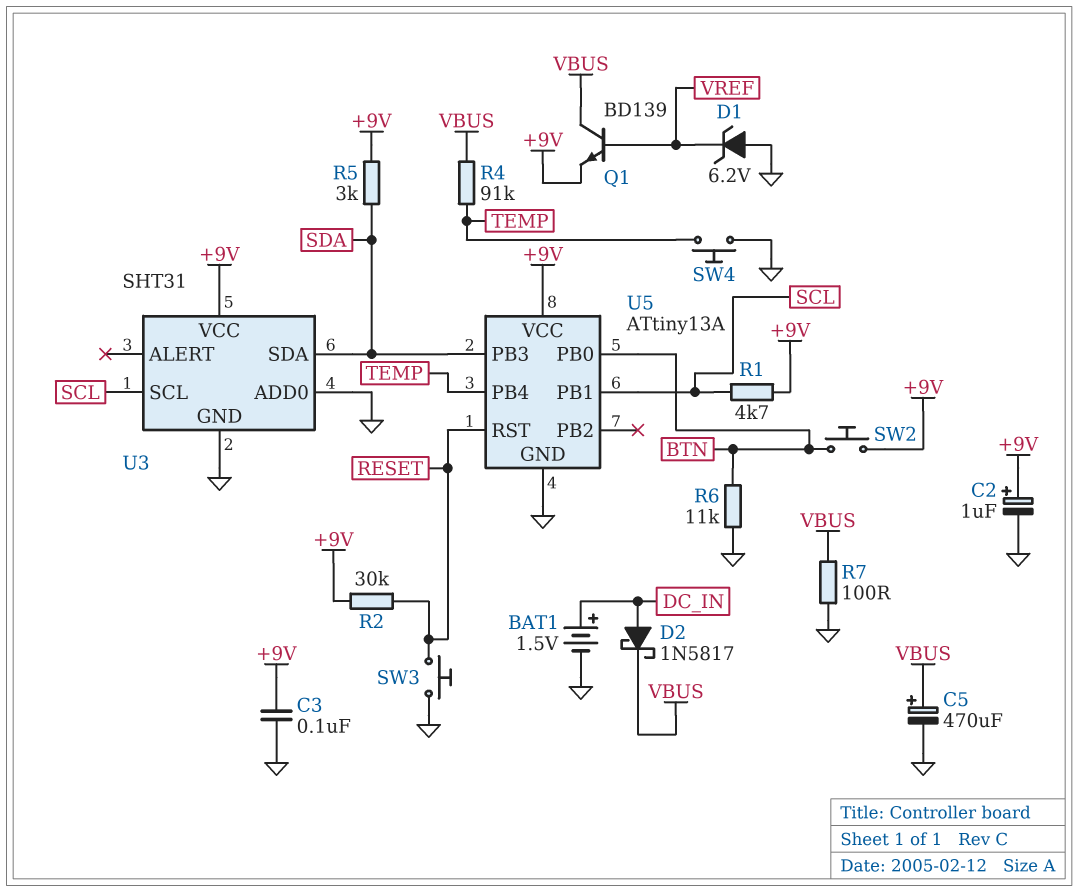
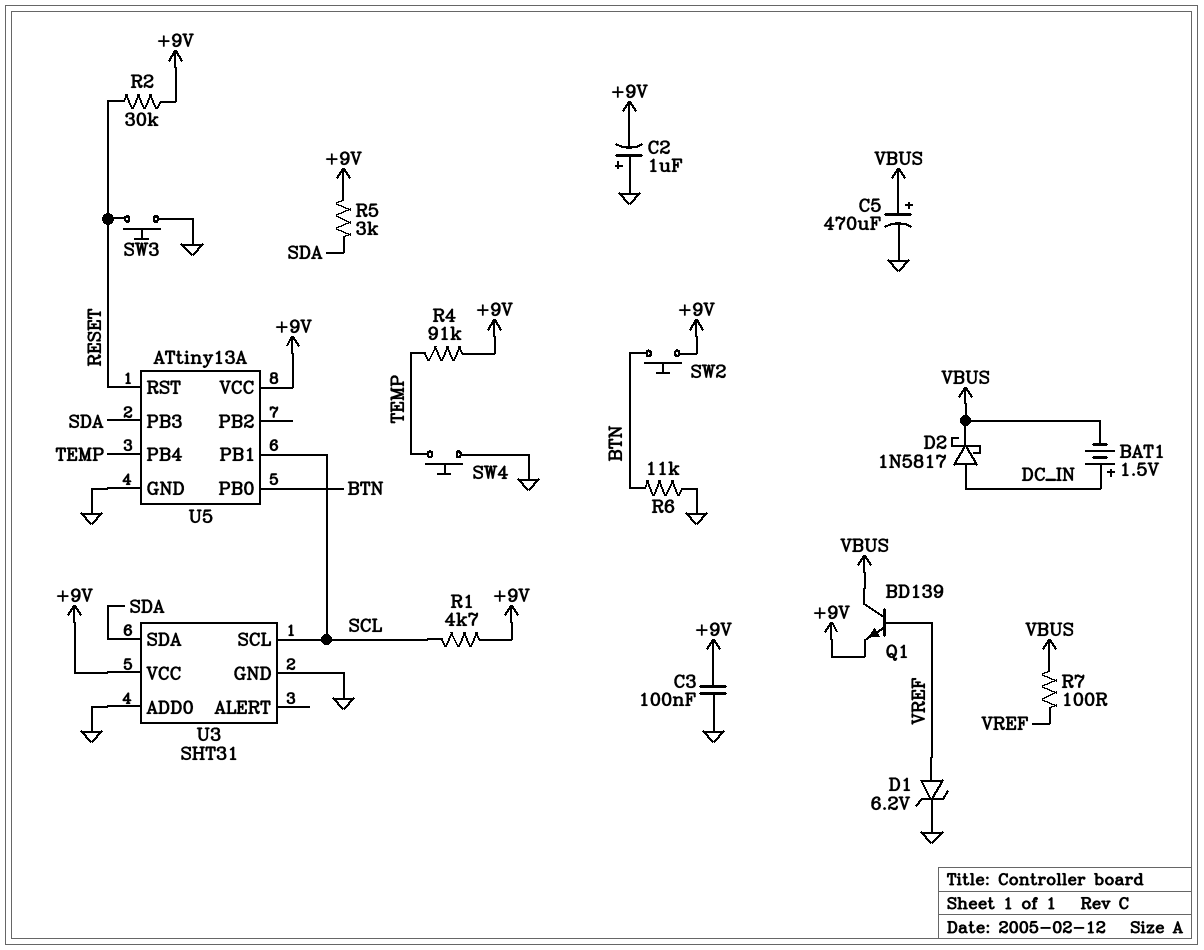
BAT1: 1.5V (plus DC_IN, minus GND) -> 1.5V (plus DC_IN, minus VBUS)
C2: 1uF (plus +9V, minus GND) -> 1uF (plus GND, minus +9V)
D1: zener 6.2V (A GND, K VREF) -> zener 6.2V (A VREF, K GND)
R4: 91k (TEMP, VBUS) -> 91k (+9V, TEMP)
R7: 100 (GND, VBUS) -> 100 (VBUS, VREF)

